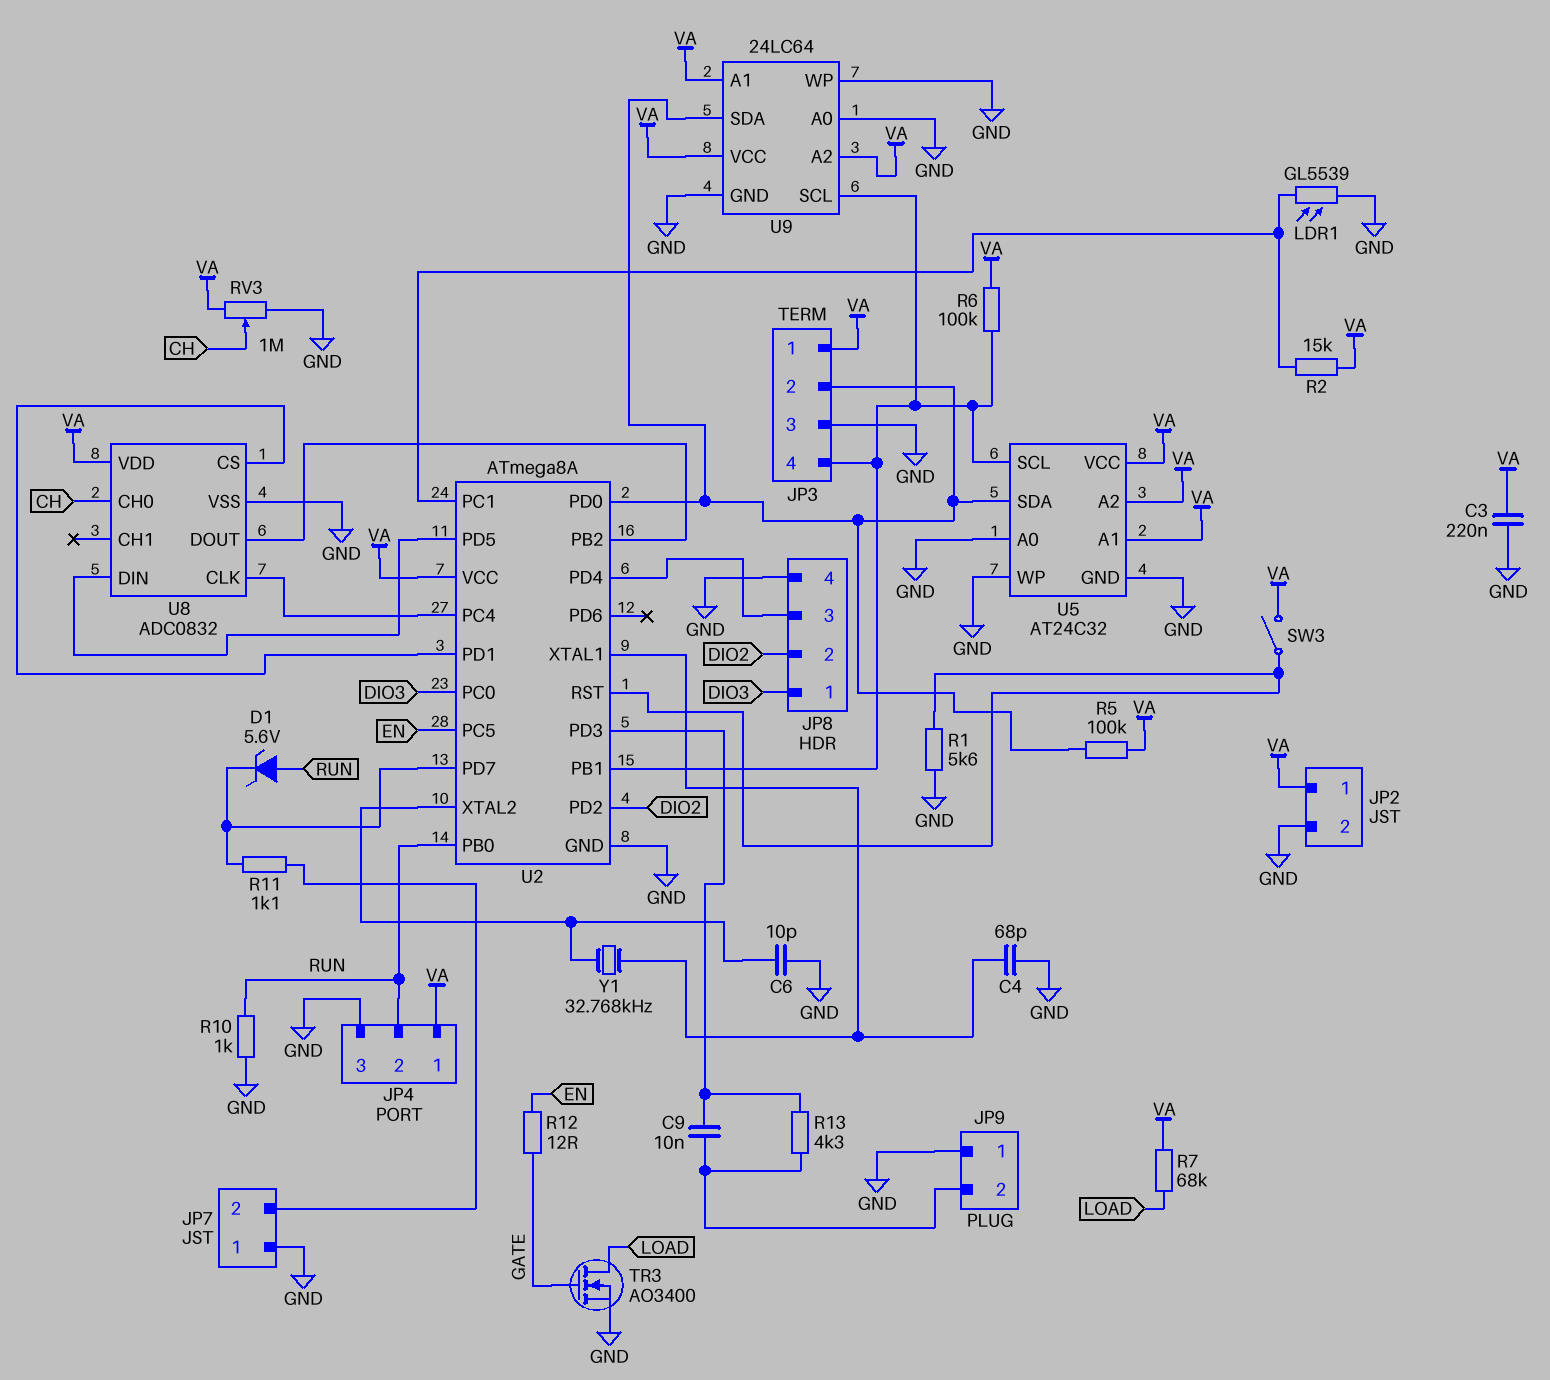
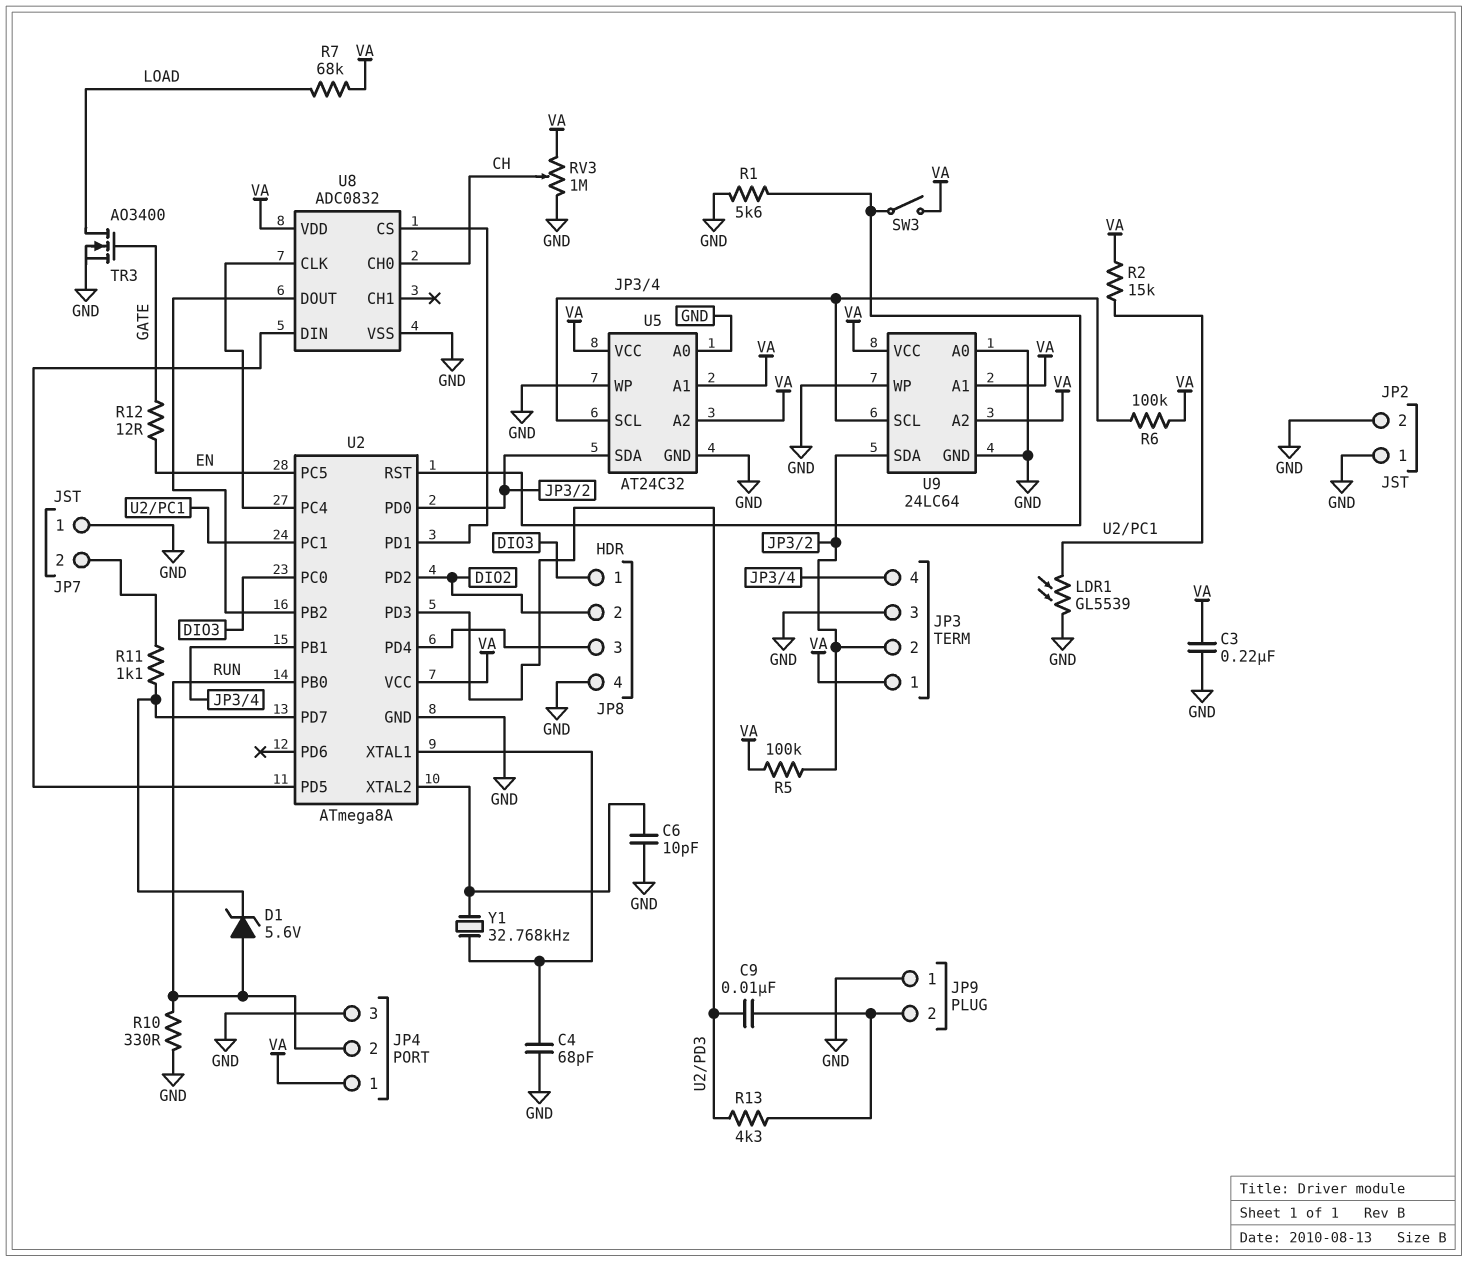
JP2 pin 1: VA -> GND
R10: 1k (GND, RUN) -> 330 (GND, RUN)

